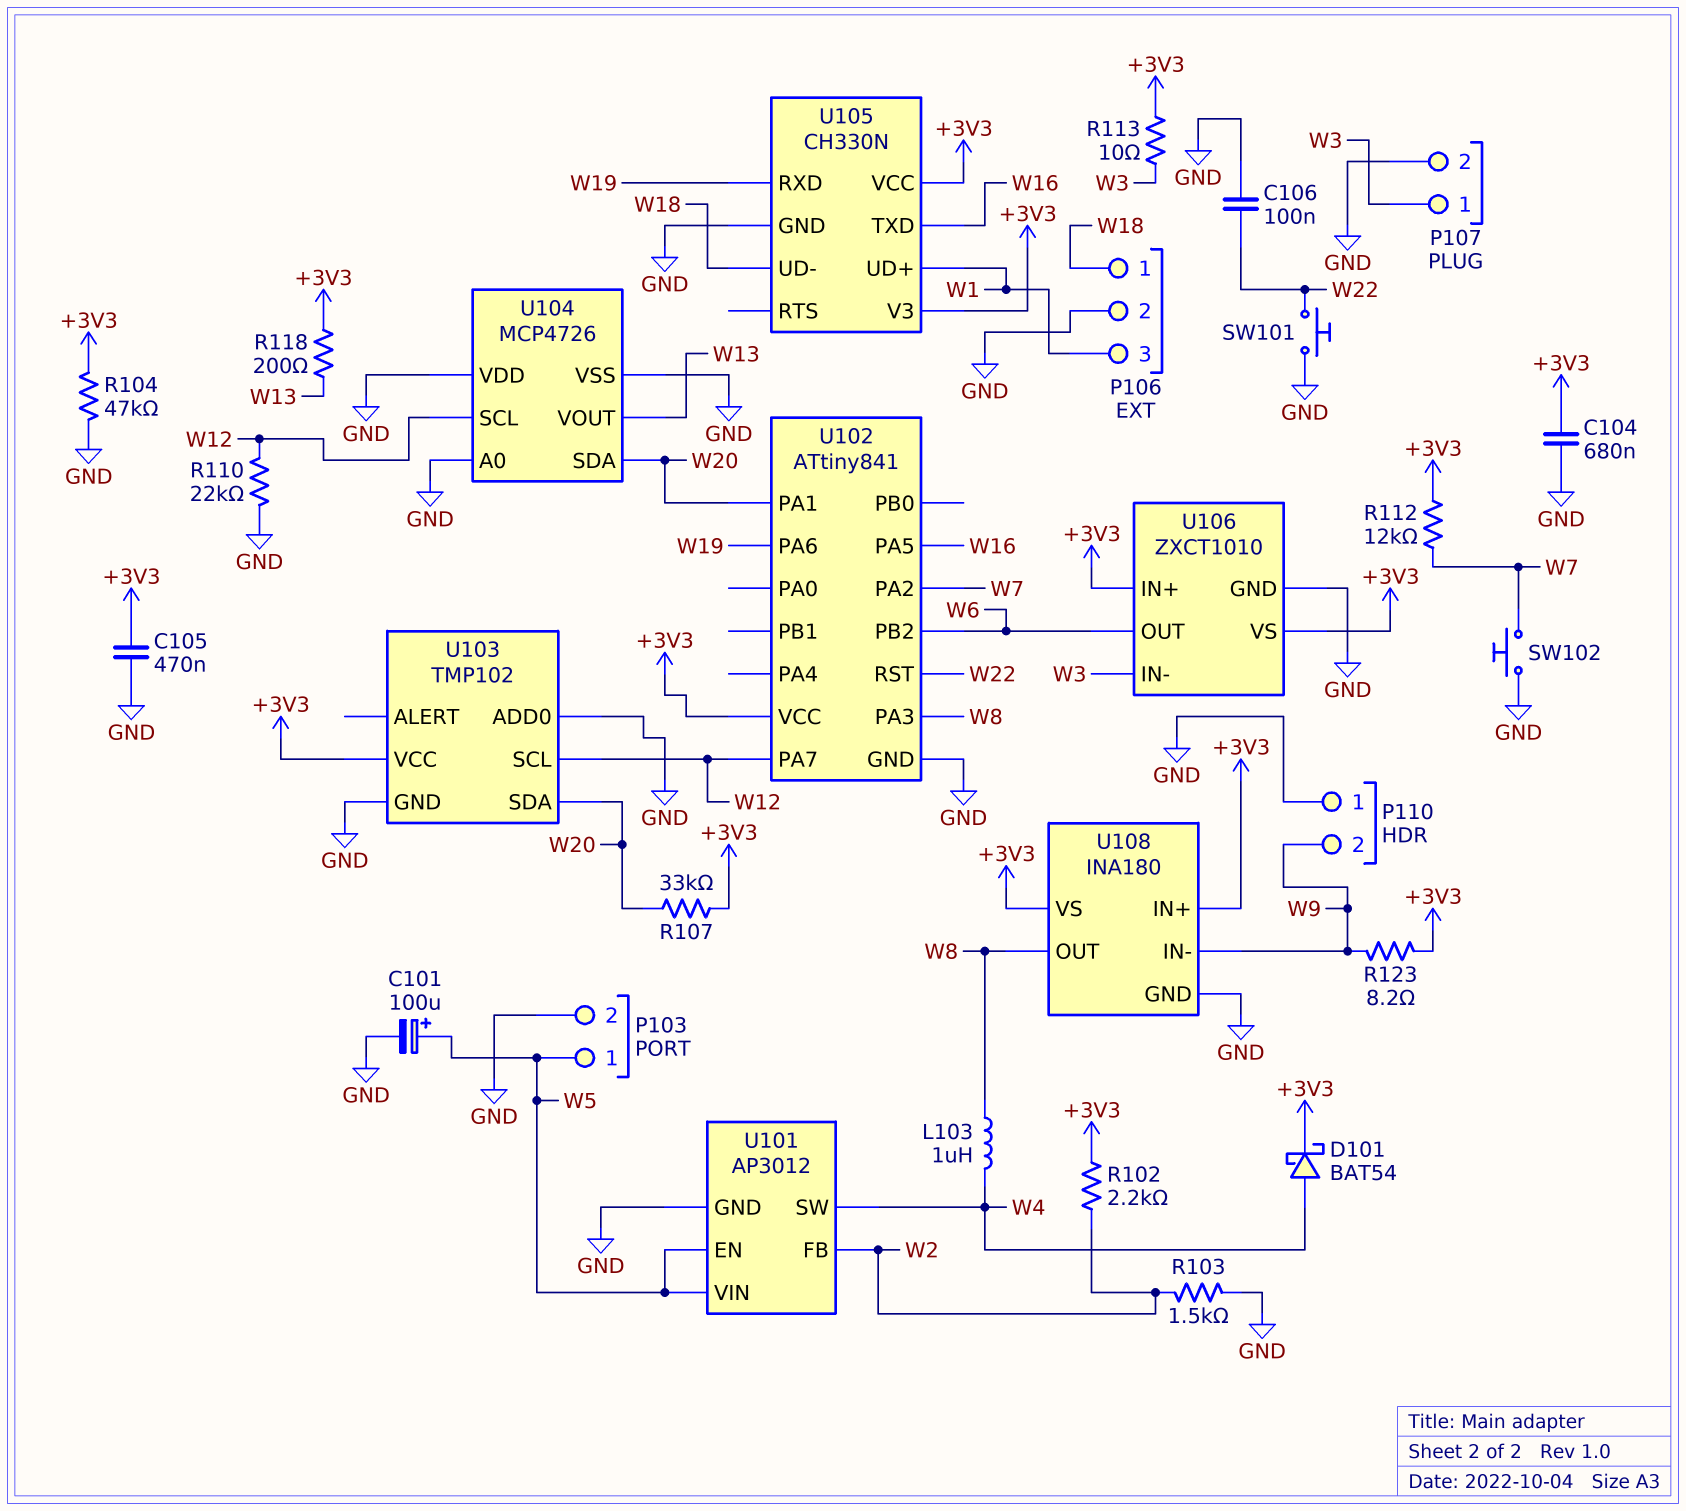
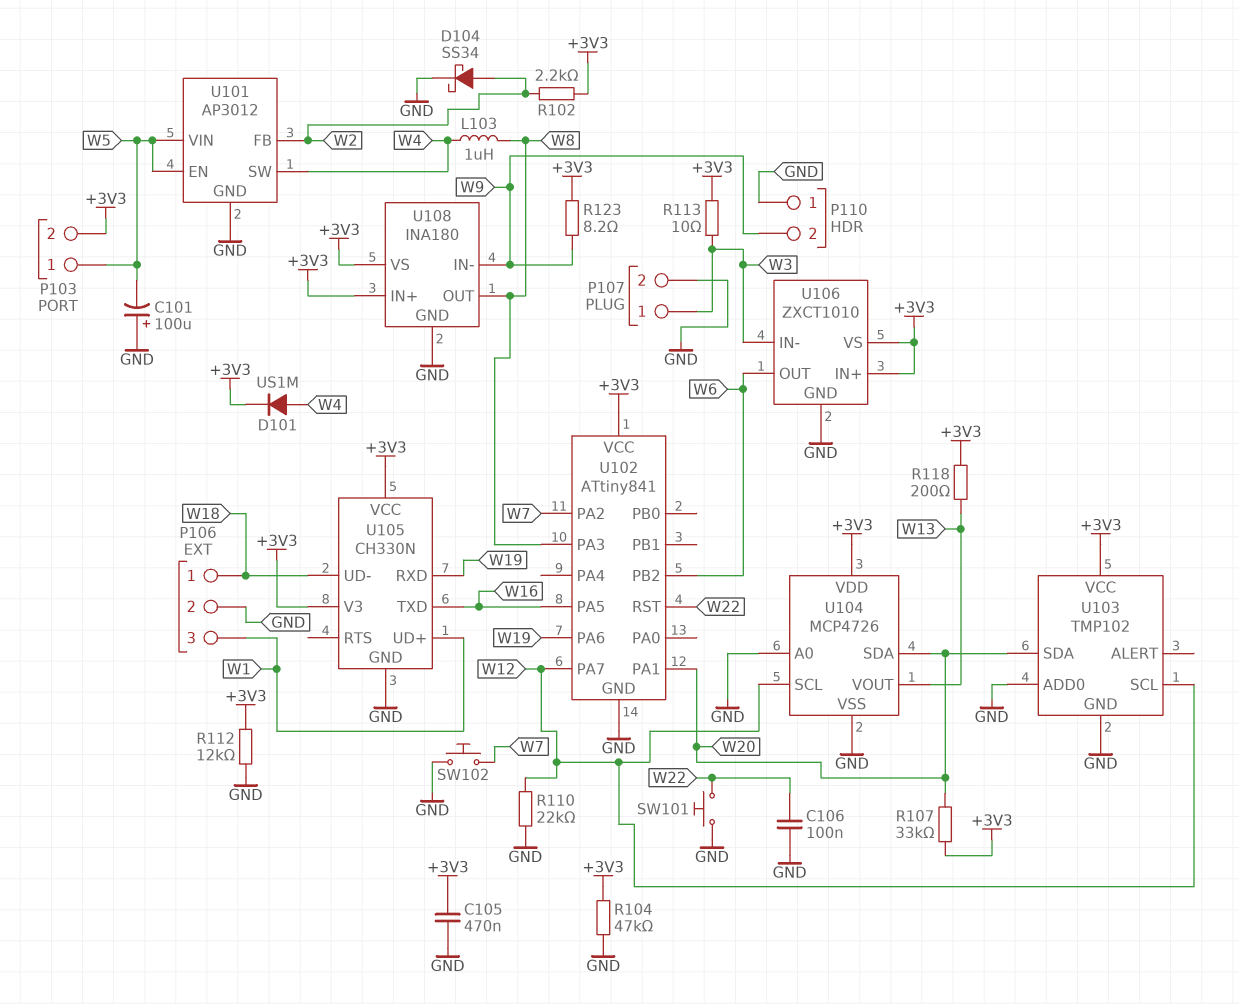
C101: 100uF (plus W5, minus GND) -> 100uF (plus GND, minus W5)
C104: 680nF (+3V3, GND) -> none
D101: schottky BAT54 (A W4, K +3V3) -> diode US1M (A W4, K +3V3)
D104: none -> schottky SS34 (A W2, K GND)
P103 pin 2: GND -> +3V3
R103: 1.5k (GND, W2) -> none
R112: 12k (+3V3, W7) -> 12k (+3V3, GND)
U104 pin VDD: GND -> +3V3

